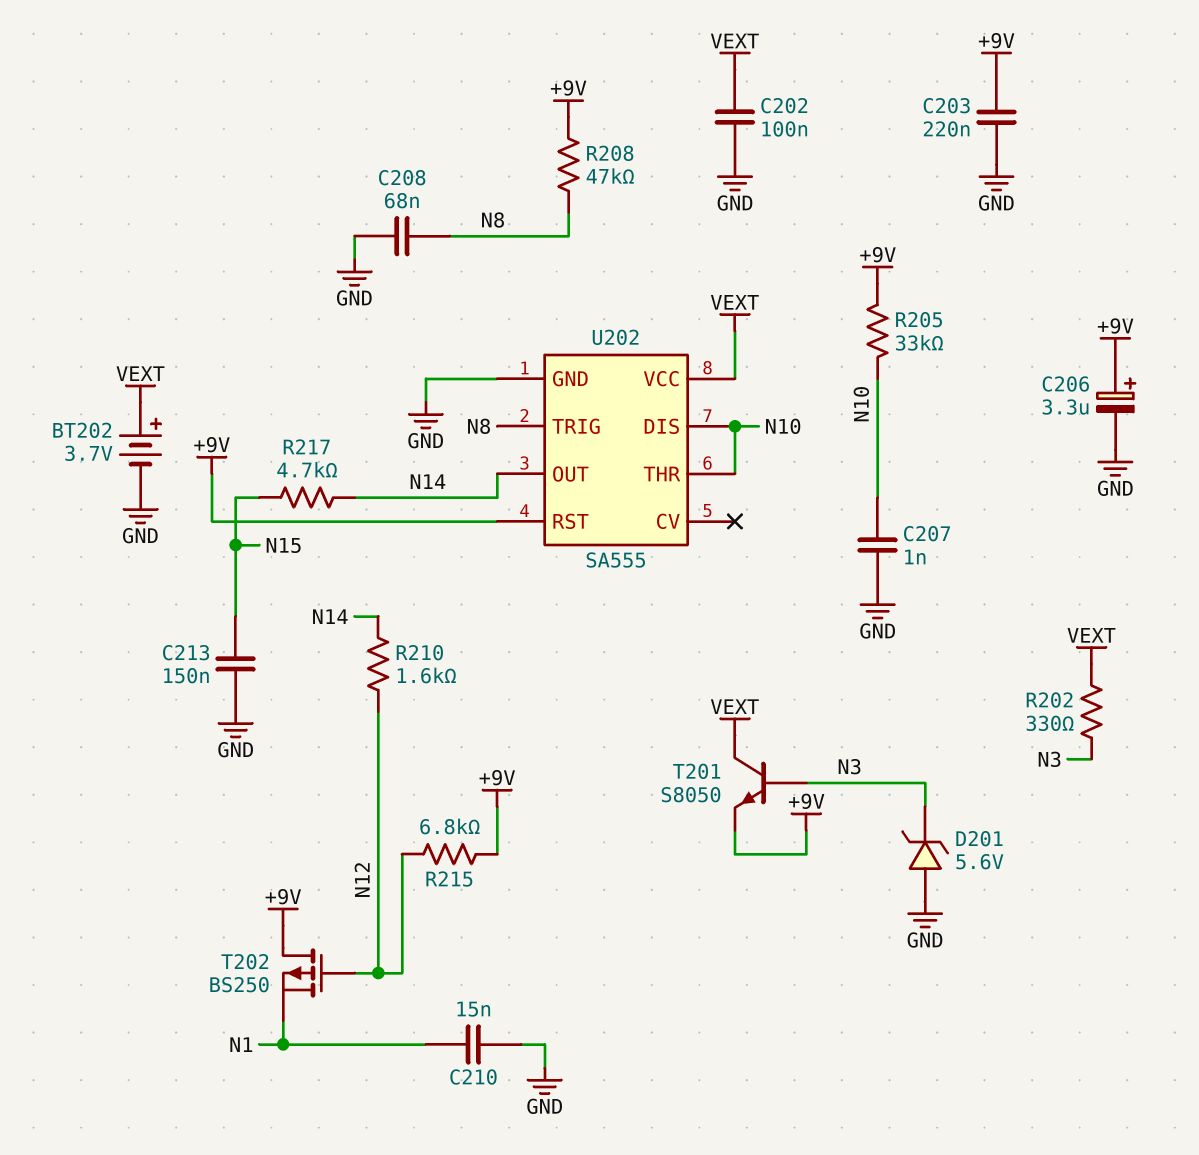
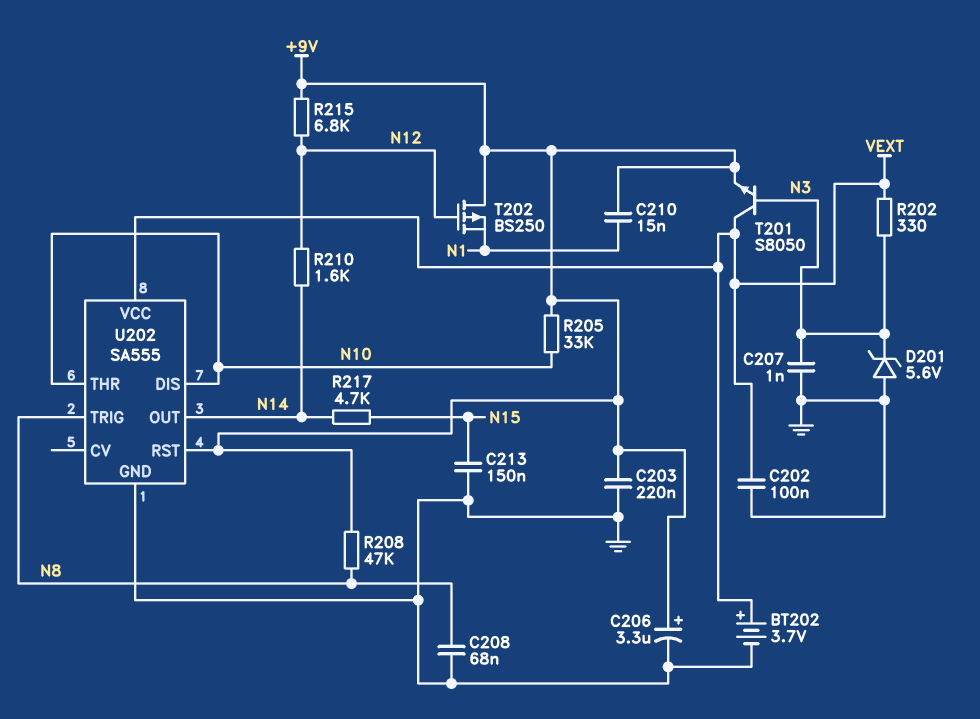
C207: 1nF (GND, N10) -> 1nF (GND, N3)
C210: 15nF (GND, N1) -> 15nF (+9V, N1)

